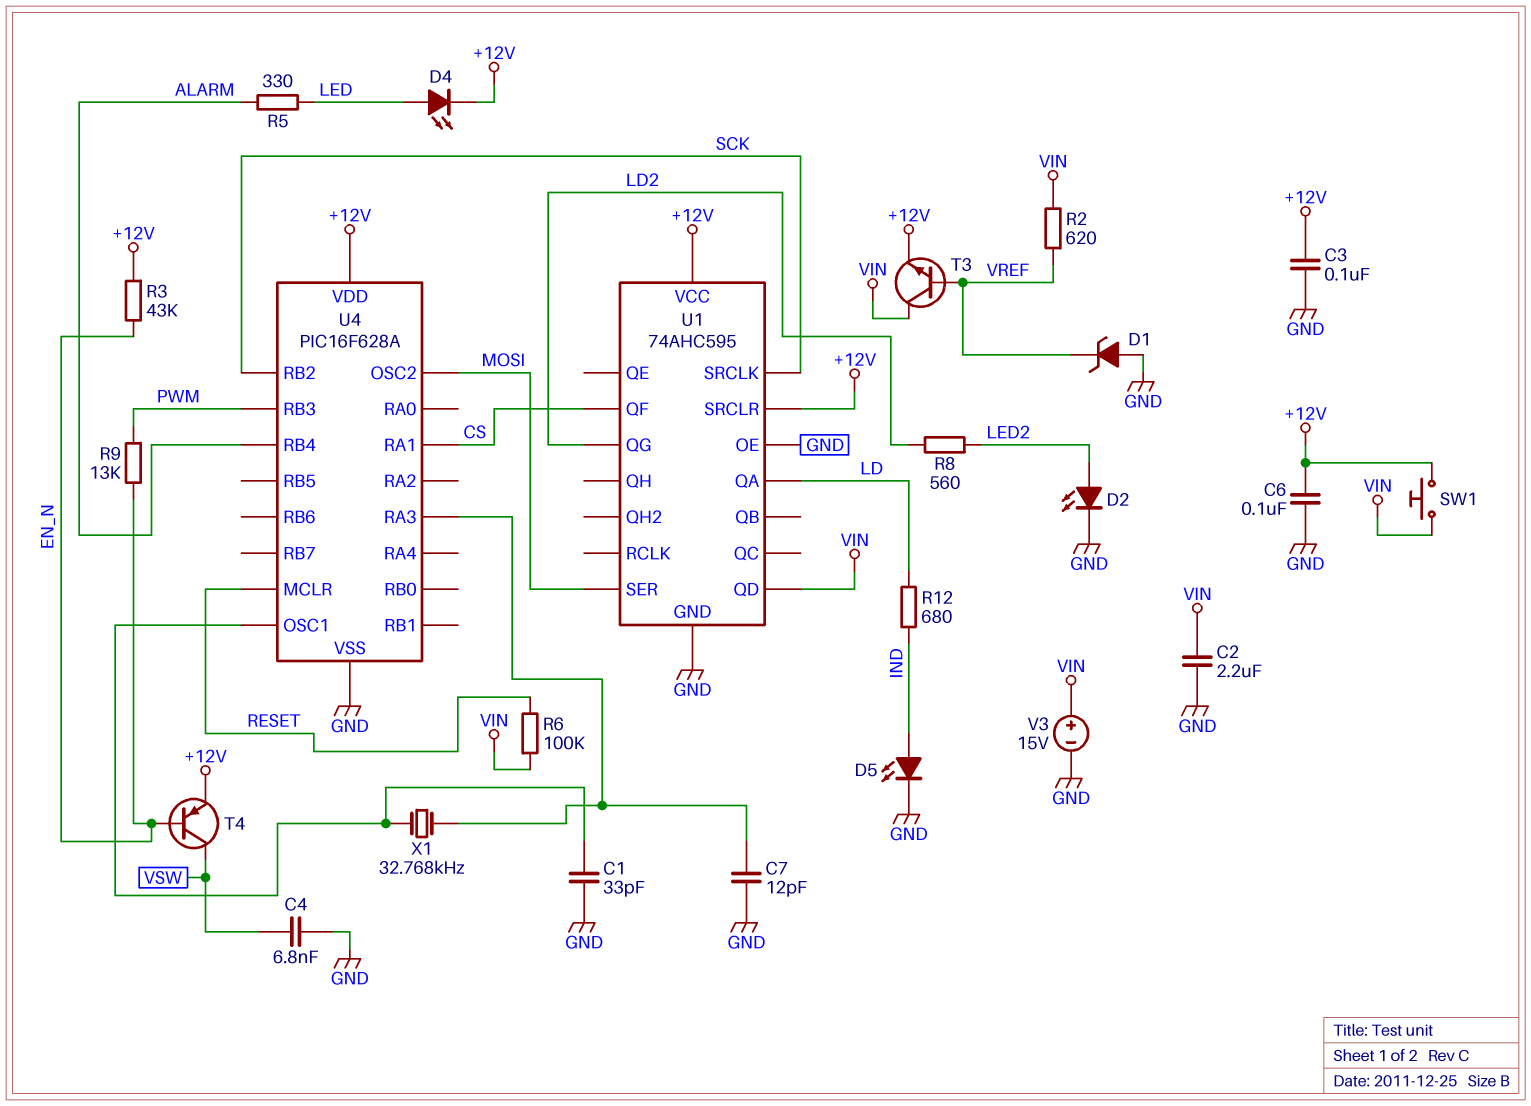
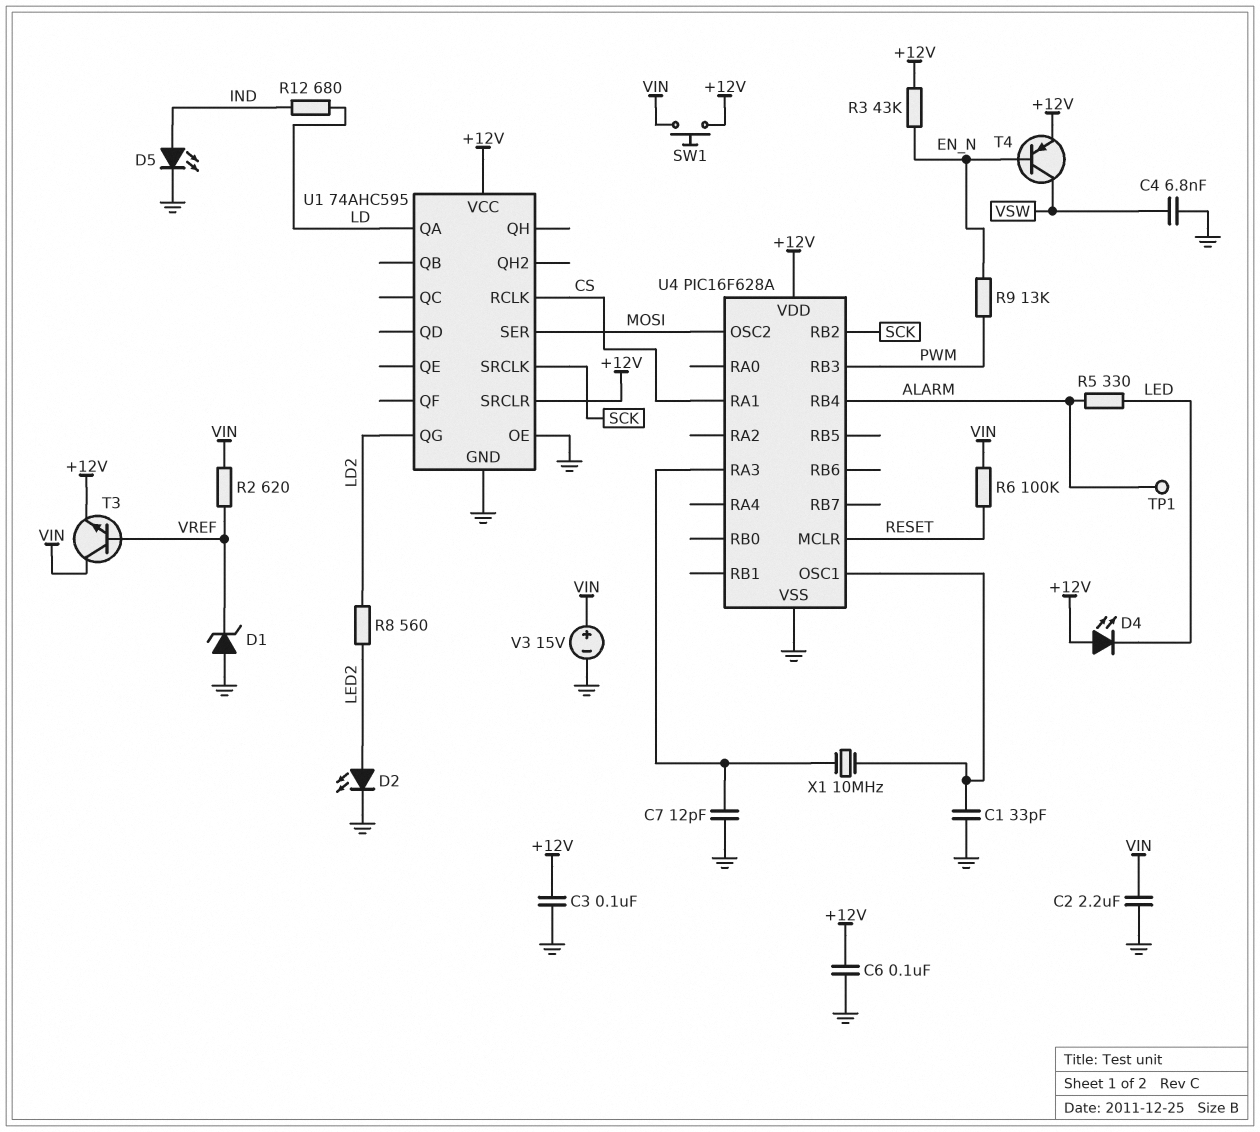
D4: LED (A LED, K +12V) -> LED (A +12V, K LED)
TP1: none -> test point (ALARM)
U1 pin QD: VIN -> none
U1 pin QF: CS -> none
U1 pin RCLK: none -> CS
X1: 32.768kHz (U4/OSC1, U4/RA3) -> 10MHz (U4/OSC1, U4/RA3)

